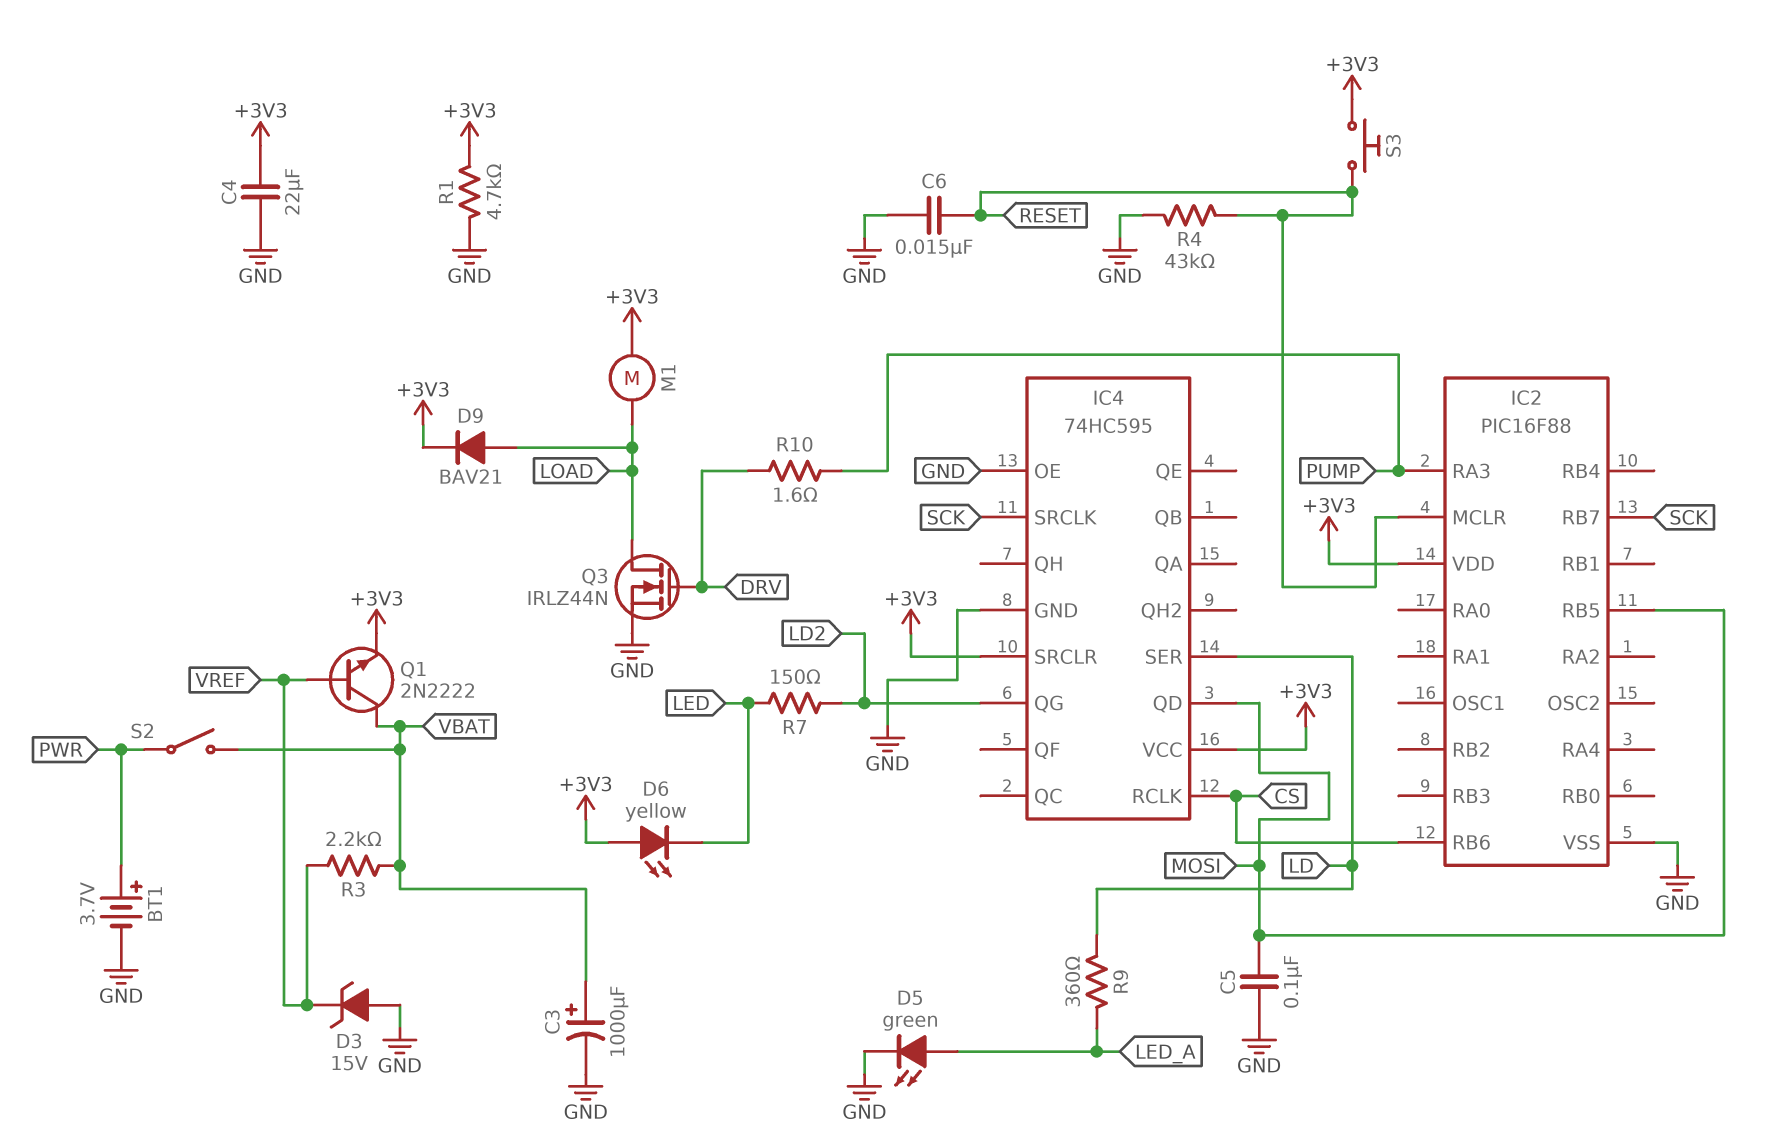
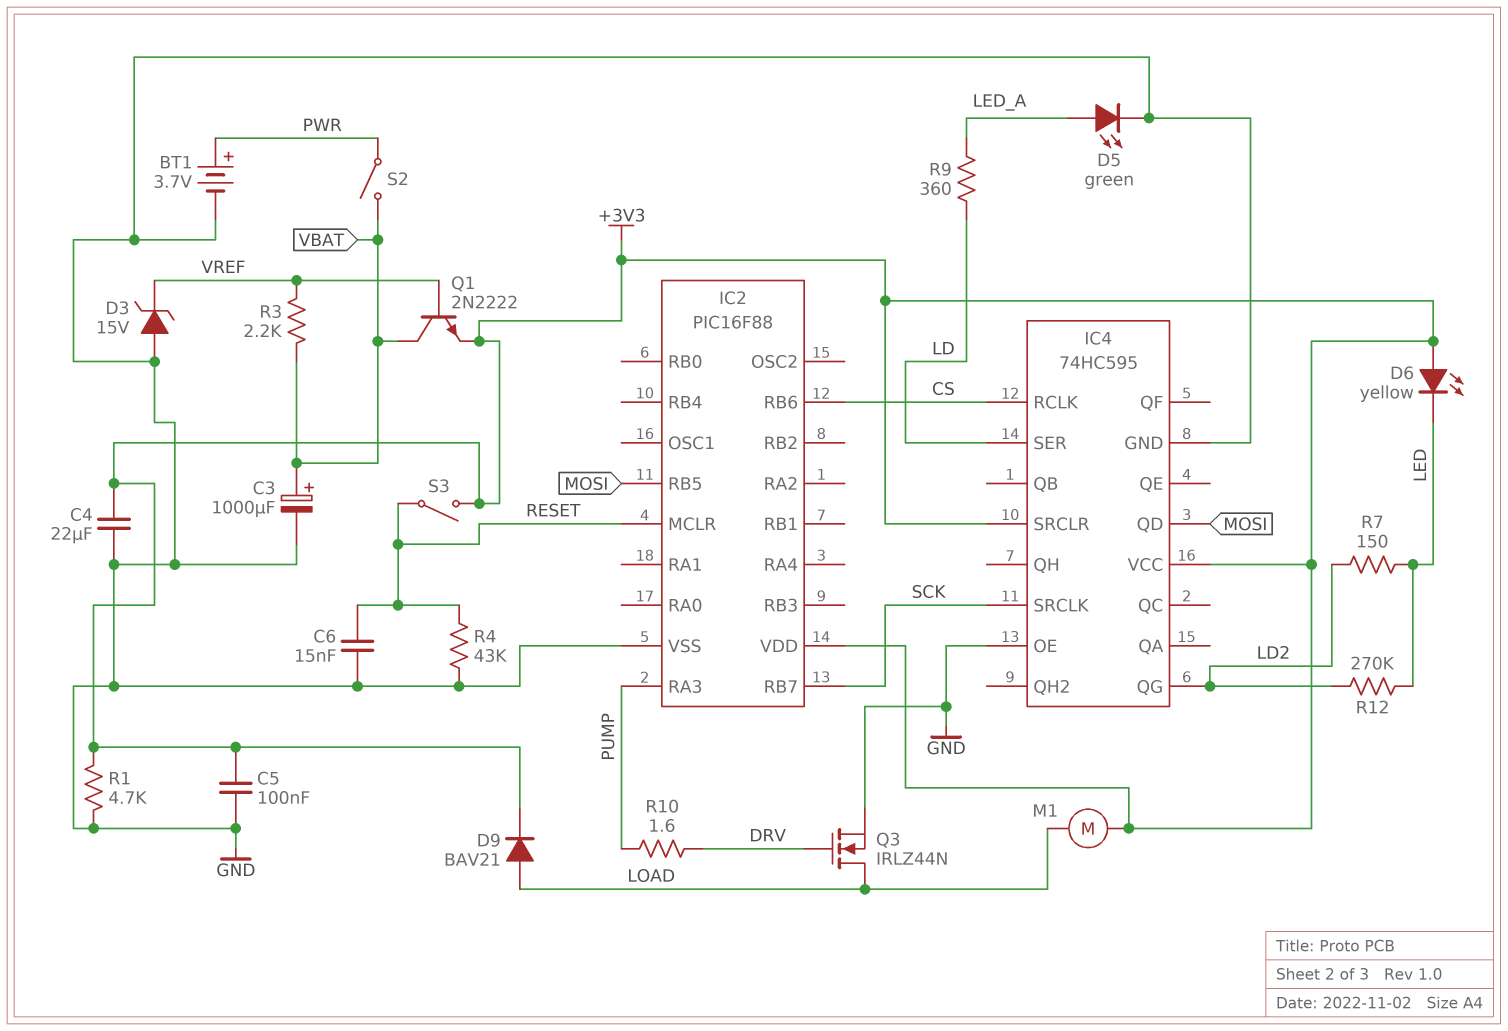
C5: 100nF (GND, MOSI) -> 100nF (+3V3, GND)
R12: none -> 270k (LD2, LED)
S3: button (+3V3, RESET) -> switch (+3V3, RESET)

